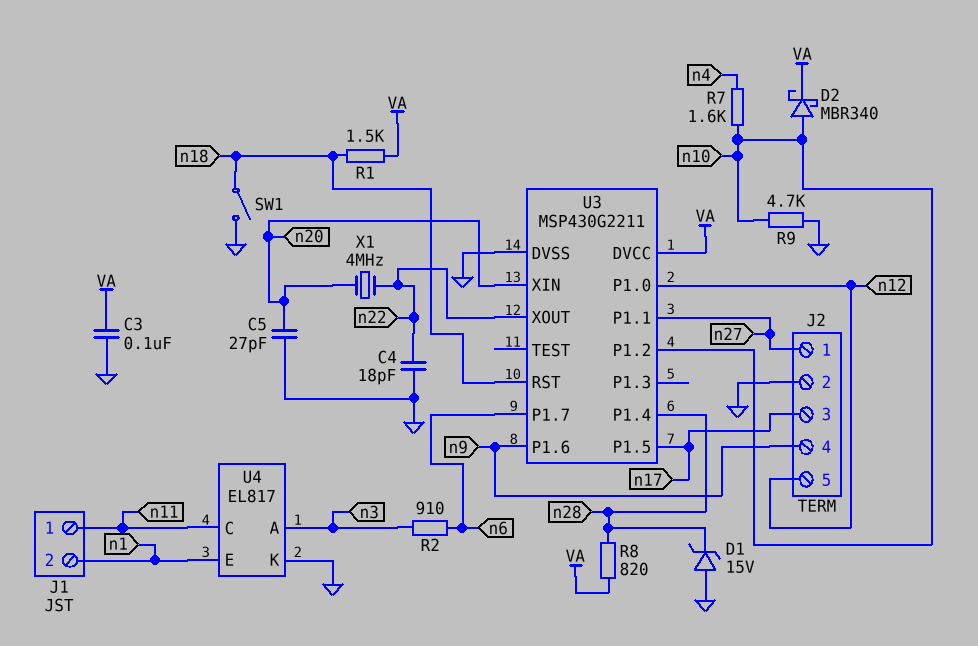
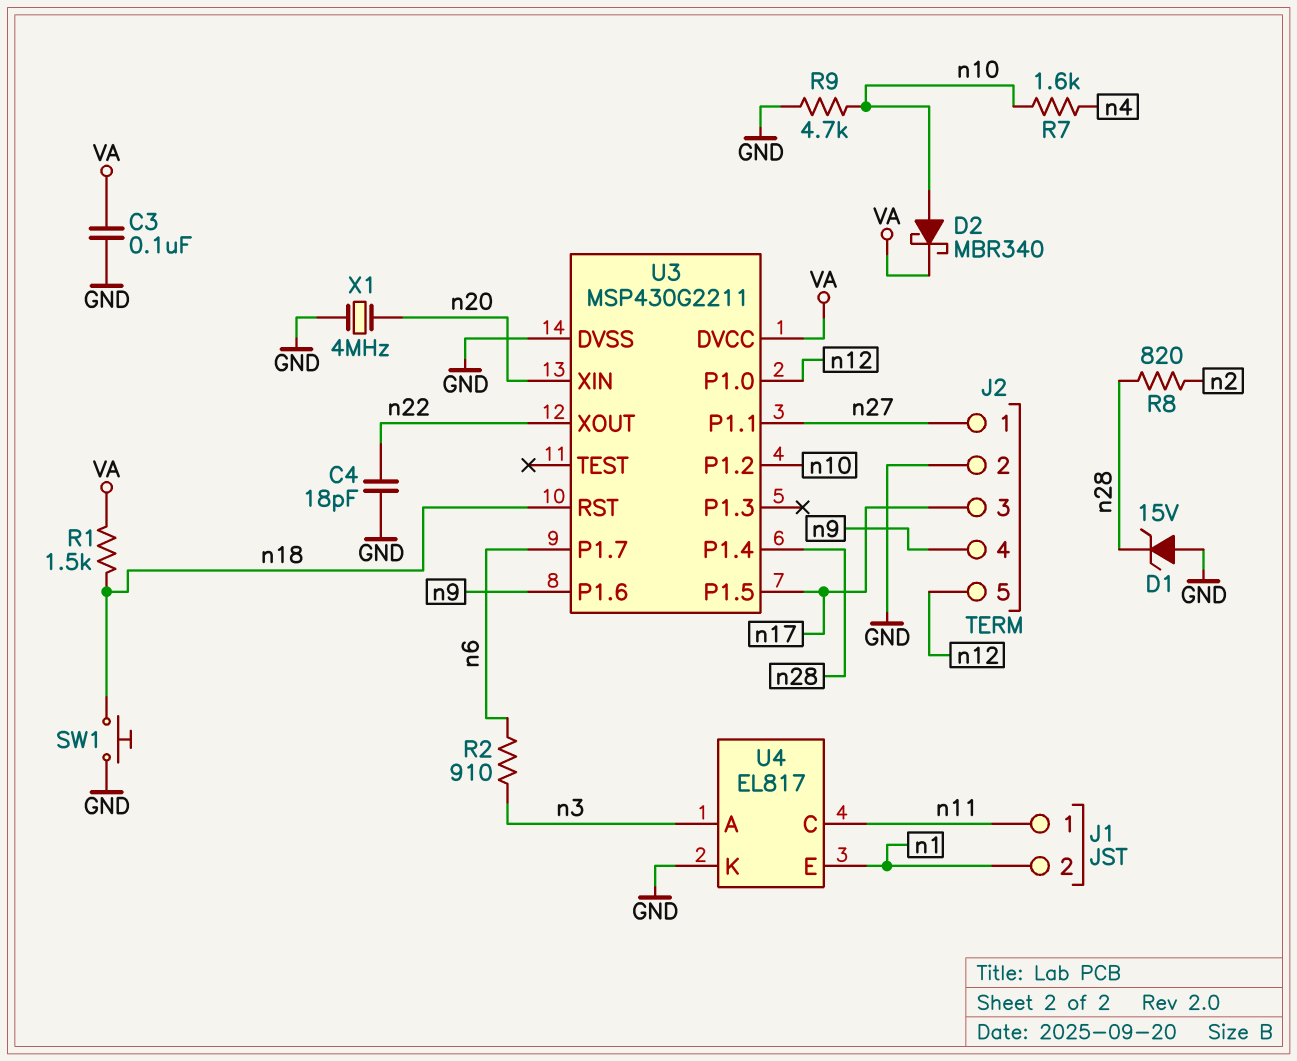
C5: 27pF (GND, n20) -> none
R8: 820 (VA, n28) -> 820 (n2, n28)
SW1: switch (GND, n18) -> button (GND, n18)
X1: 4MHz (n20, n22) -> 4MHz (GND, n20)

